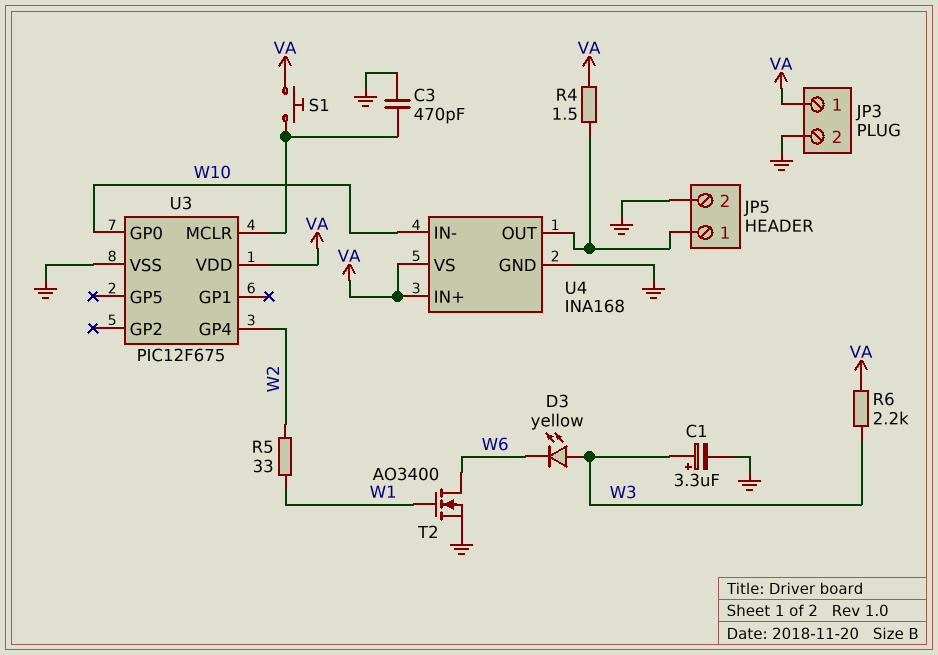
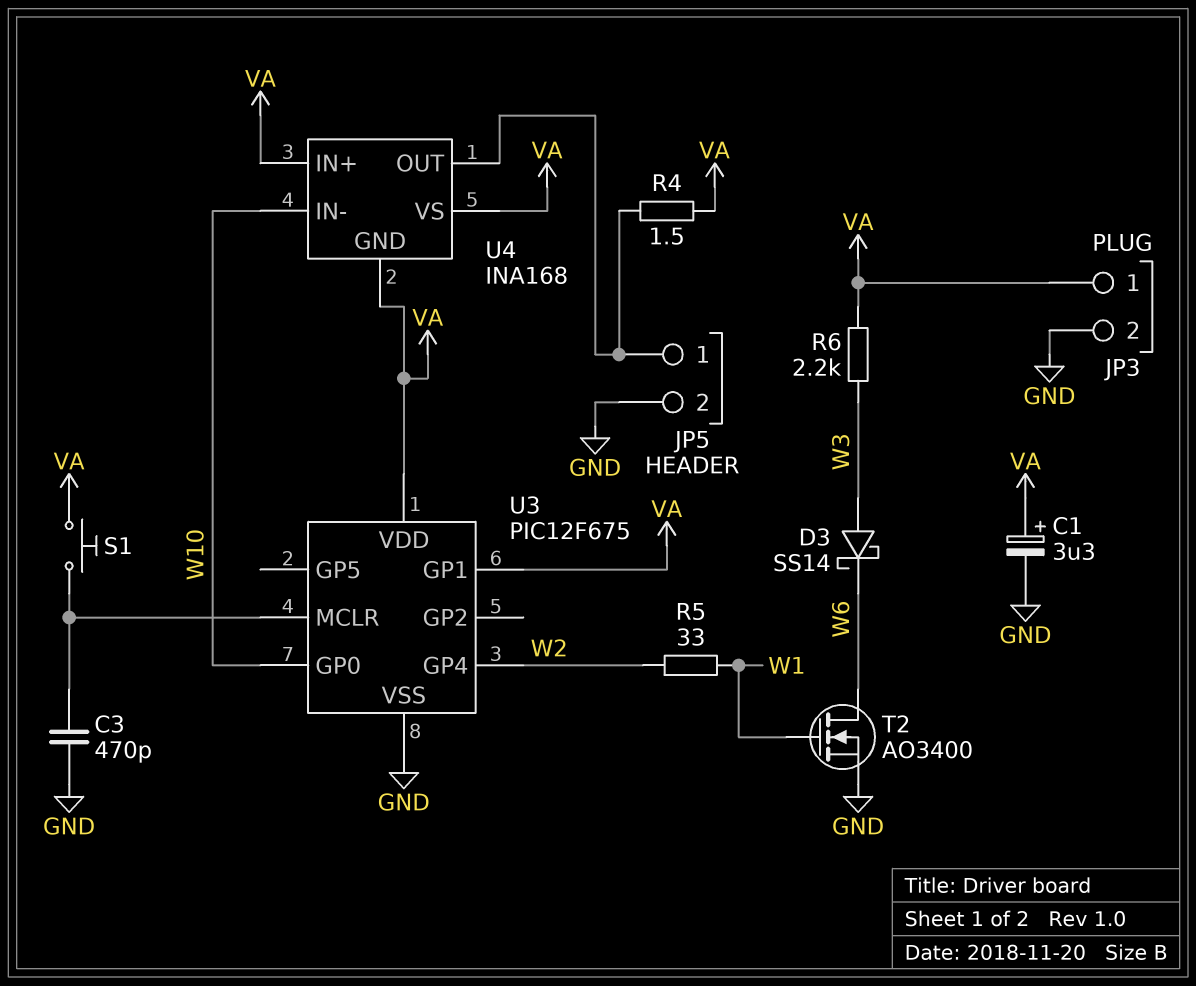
C1: 3.3uF (plus W3, minus GND) -> 3.3uF (plus VA, minus GND)
D3: LED yellow (A W3, K W6) -> schottky SS14 (A W3, K W6)
U3 pin GP1: none -> VA
U4 pin GND: GND -> VA

